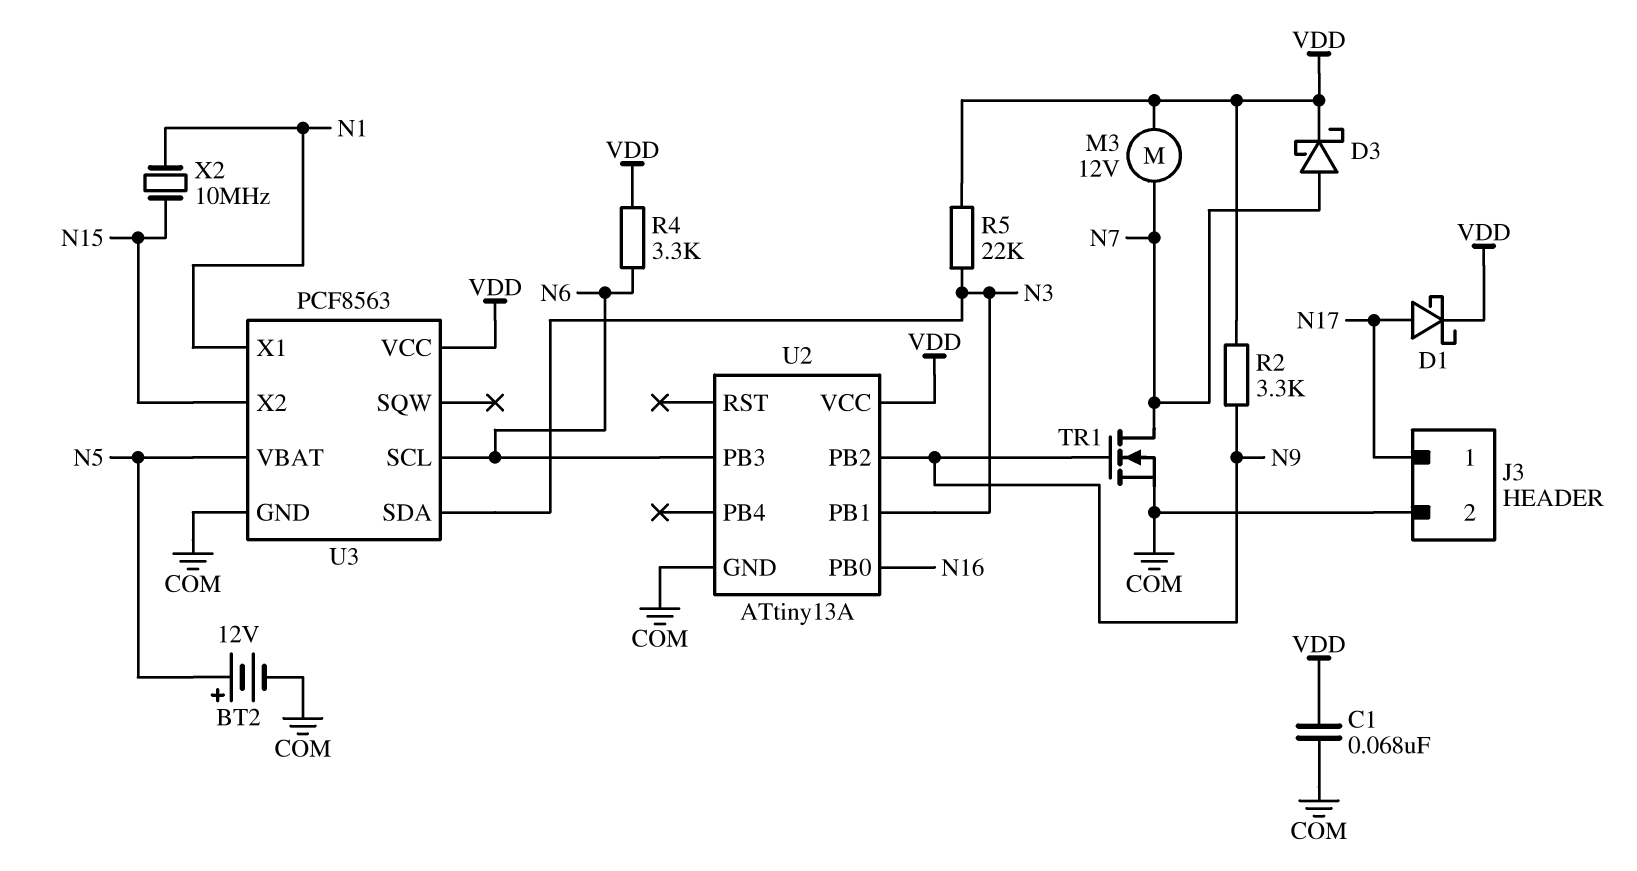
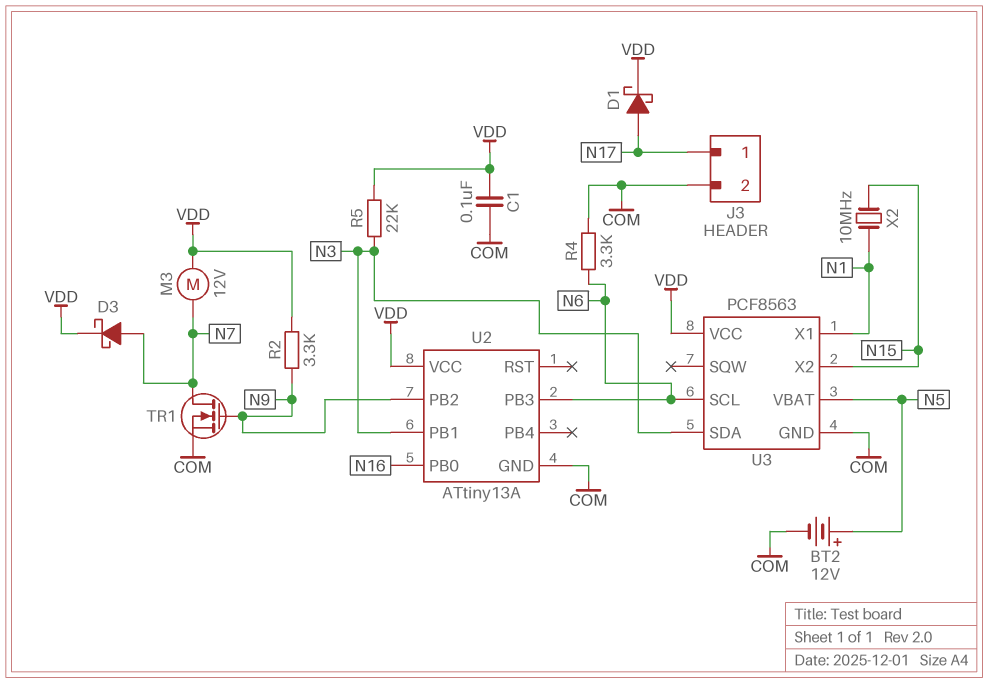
C1: 68nF (COM, VDD) -> 100nF (COM, VDD)
R4: 3.3k (N6, VDD) -> 3.3k (COM, N6)

